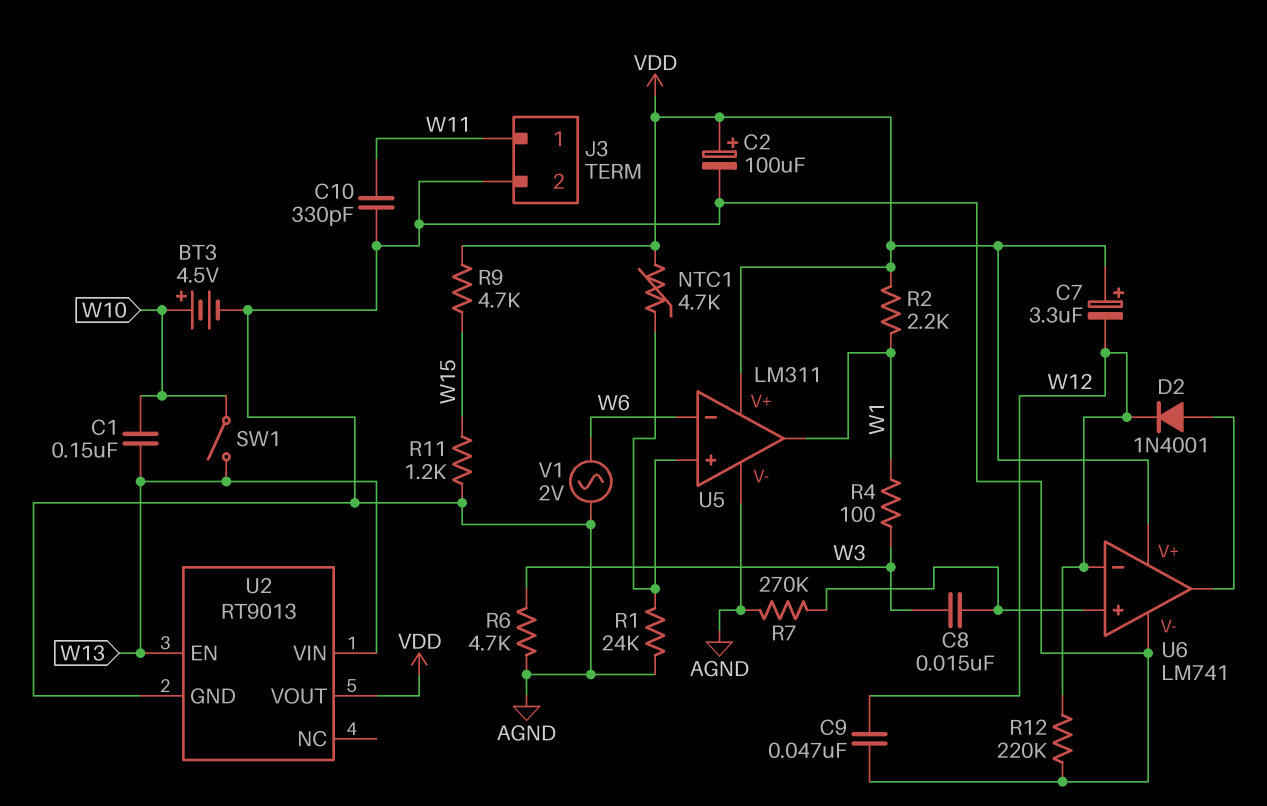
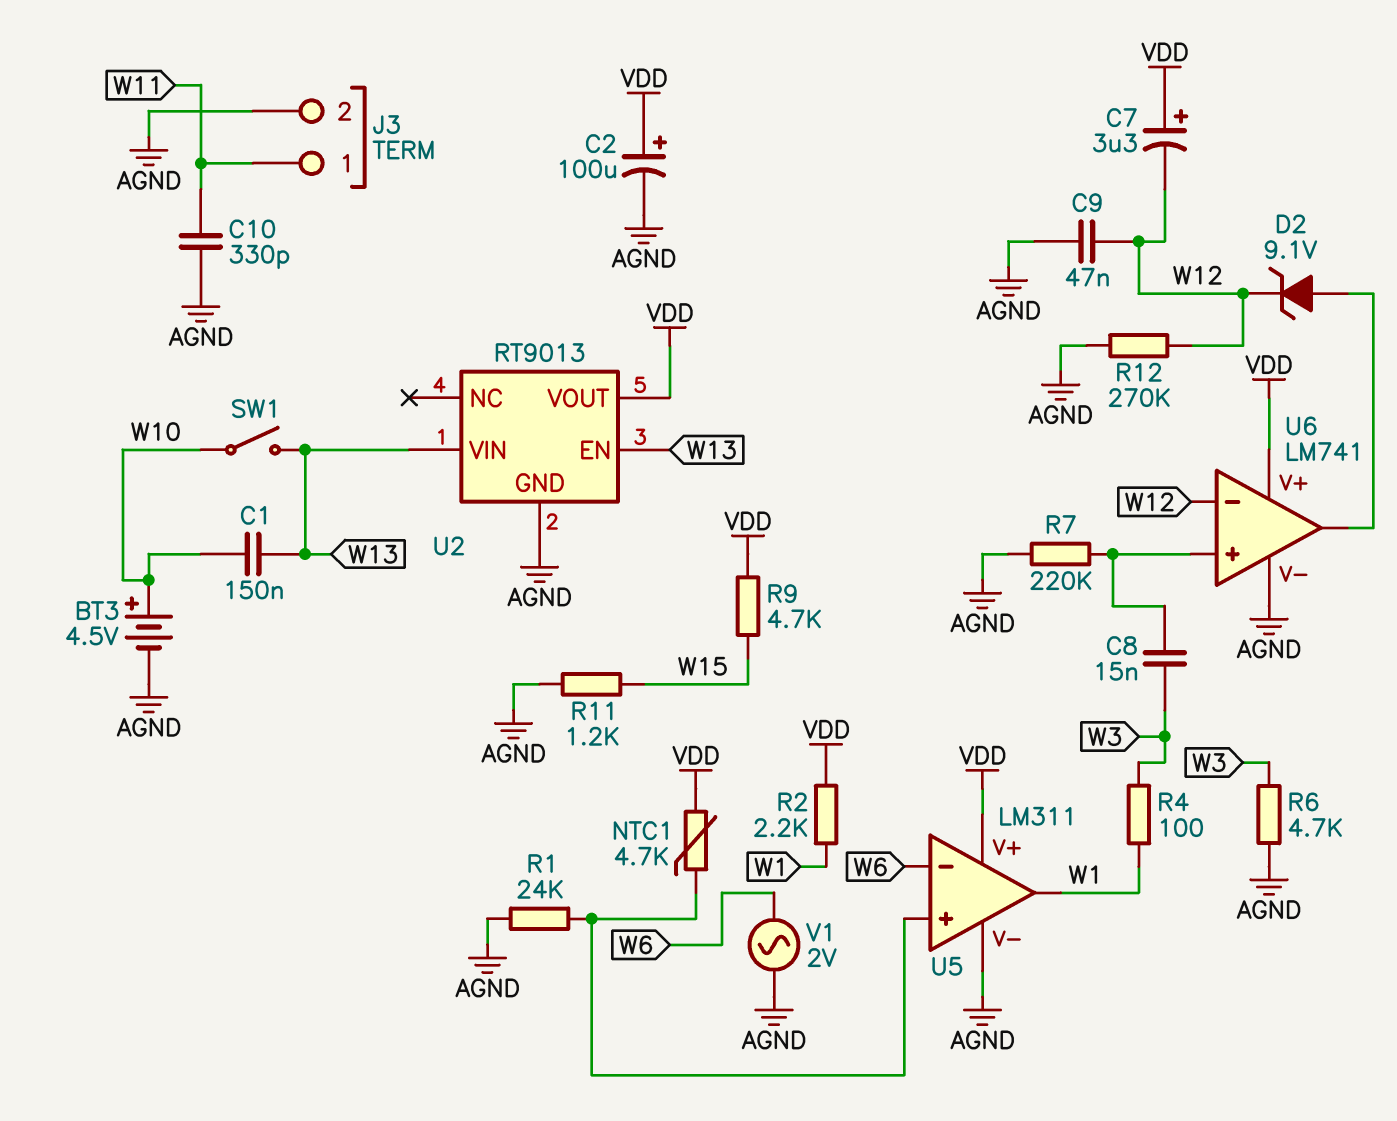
D2: diode 1N4001 (A U6/out, K W12) -> zener 9.1V (A U6/out, K W12)
R7: 270k (AGND, U6/in+) -> 220k (AGND, U6/in+)
R12: 220k (AGND, W12) -> 270k (AGND, W12)

